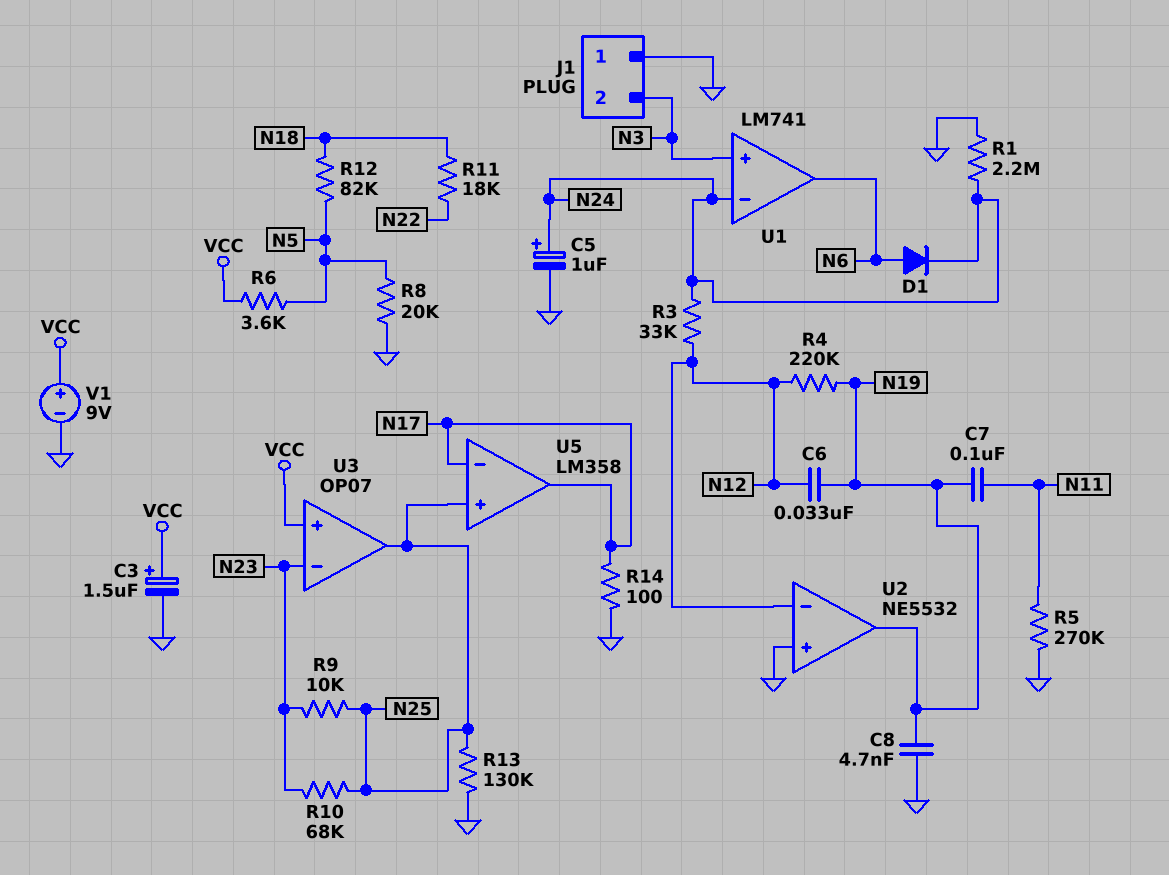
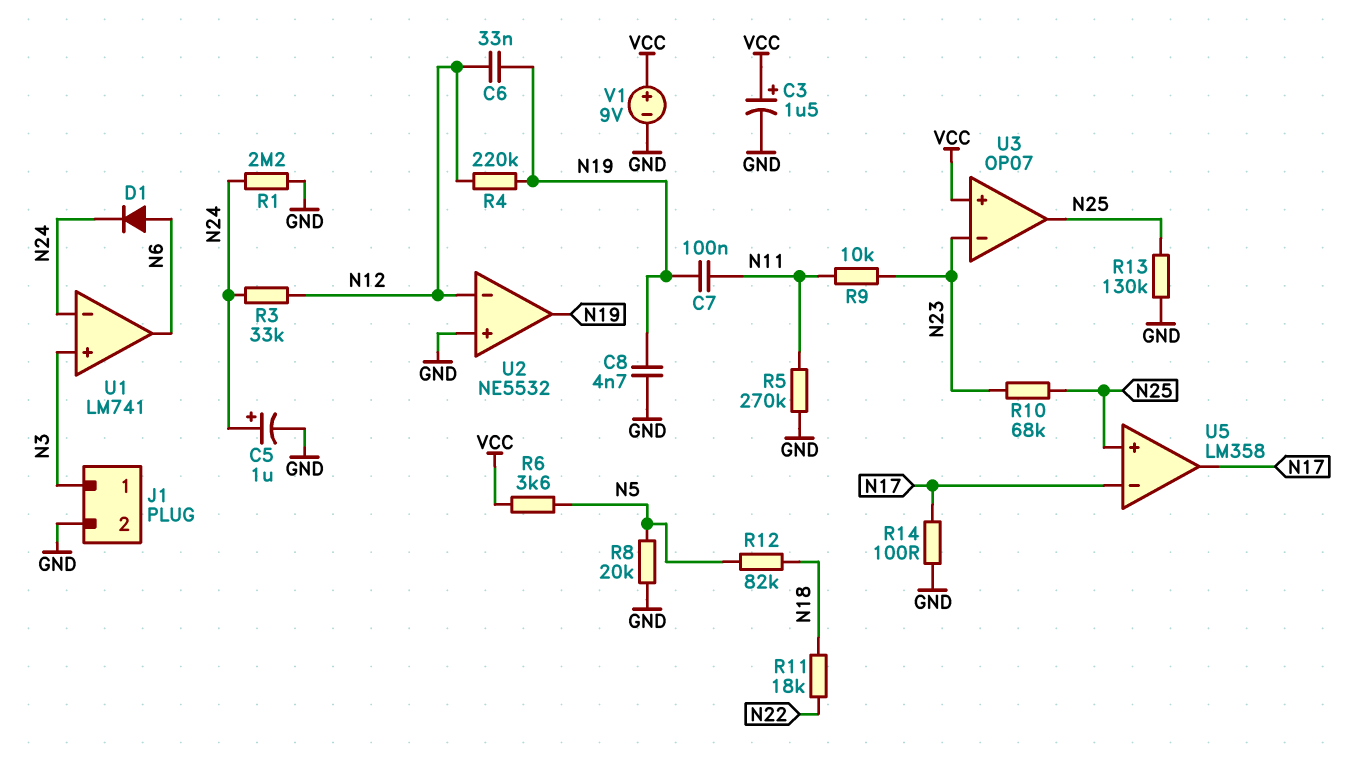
J1 pin 1: GND -> N3
J1 pin 2: N3 -> GND
R9: 10k (N23, N25) -> 10k (N11, N23)

